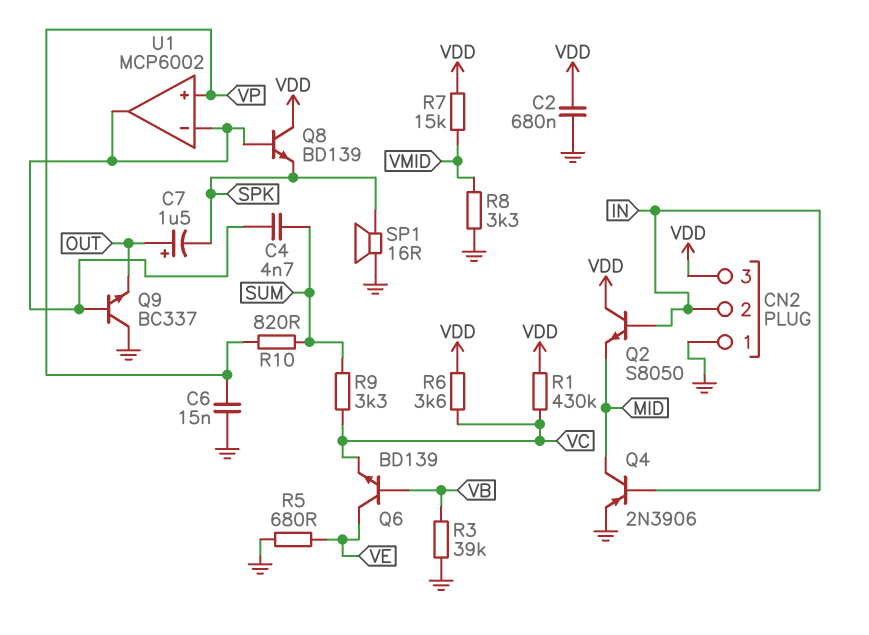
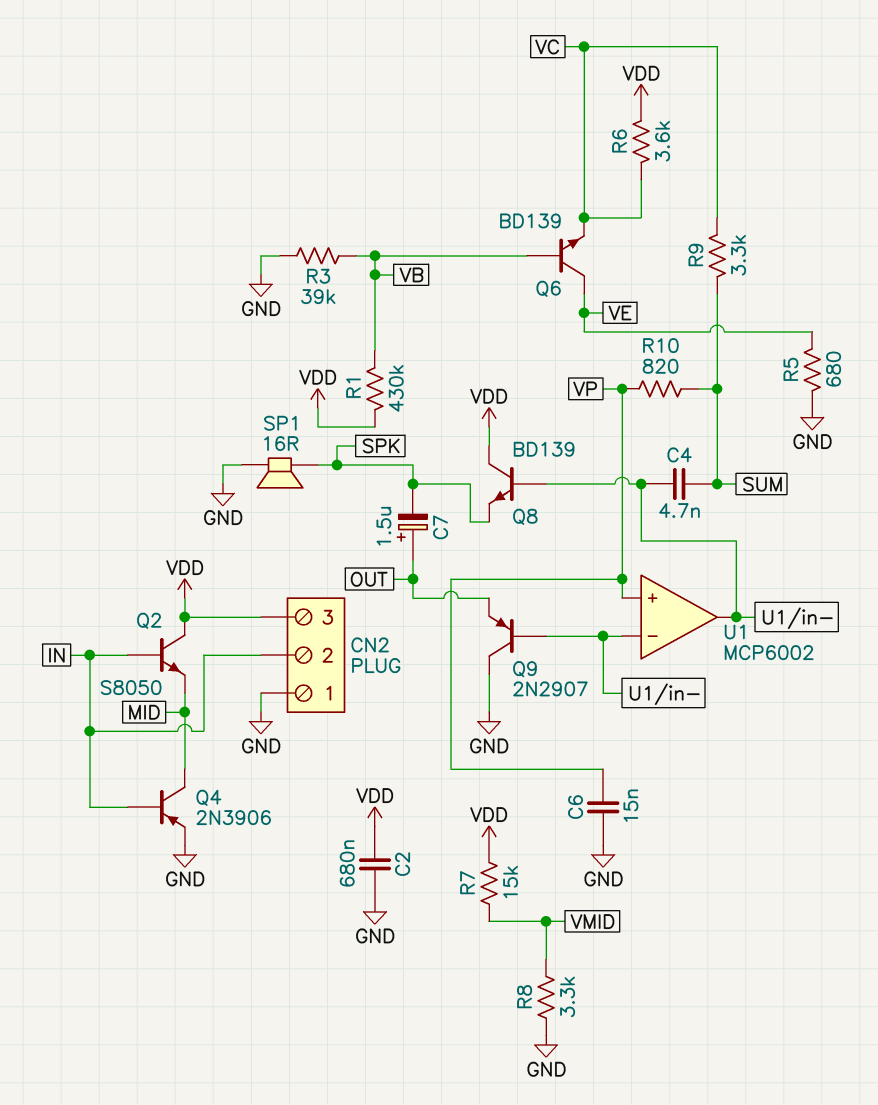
Q9: NPN BC337 (B U1/in-, C GND, E OUT) -> PNP 2N2907 (B U1/in-, C GND, E OUT)
R1: 430k (VC, VDD) -> 430k (VB, VDD)

